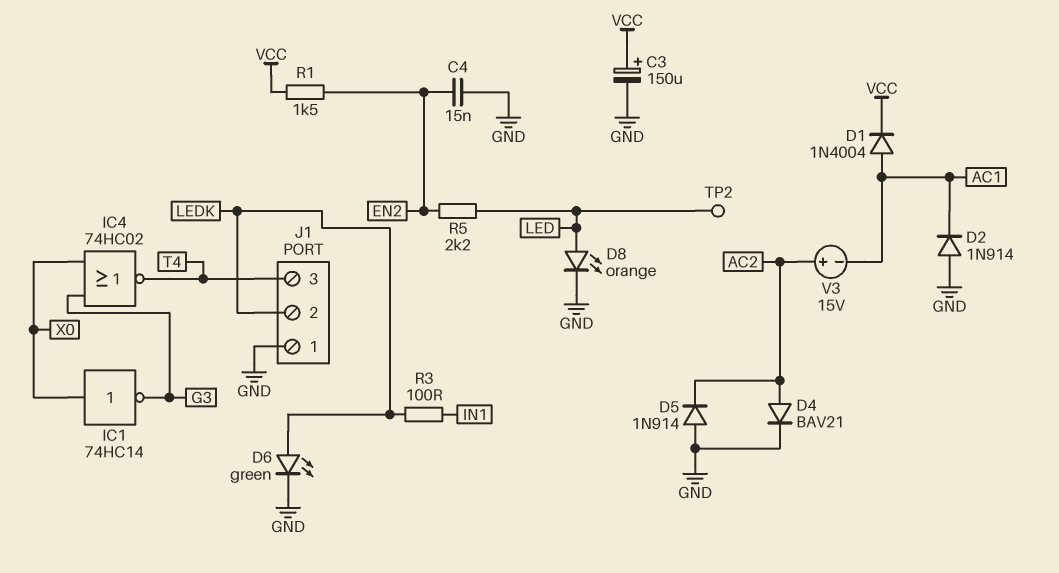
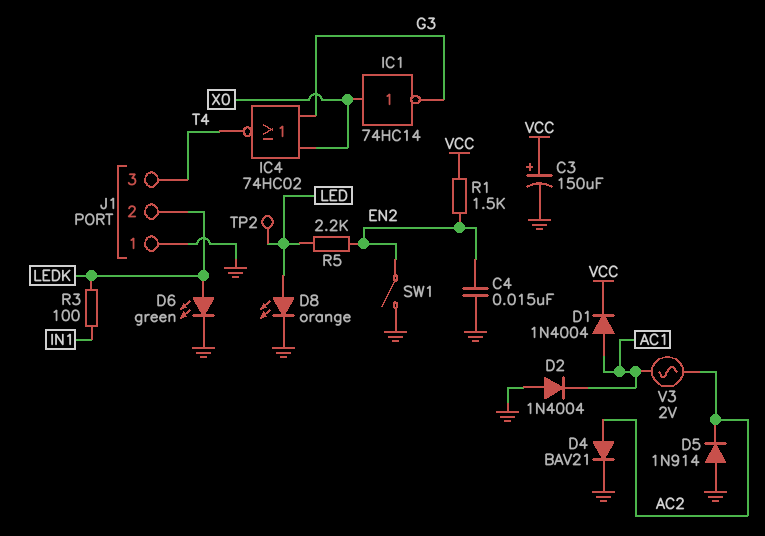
D2: diode 1N914 (A GND, K AC1) -> diode 1N4004 (A GND, K AC1)
SW1: none -> switch (EN2, GND)
V3: 15V (plus AC2, minus AC1) -> AC 2V (AC1, AC2)

